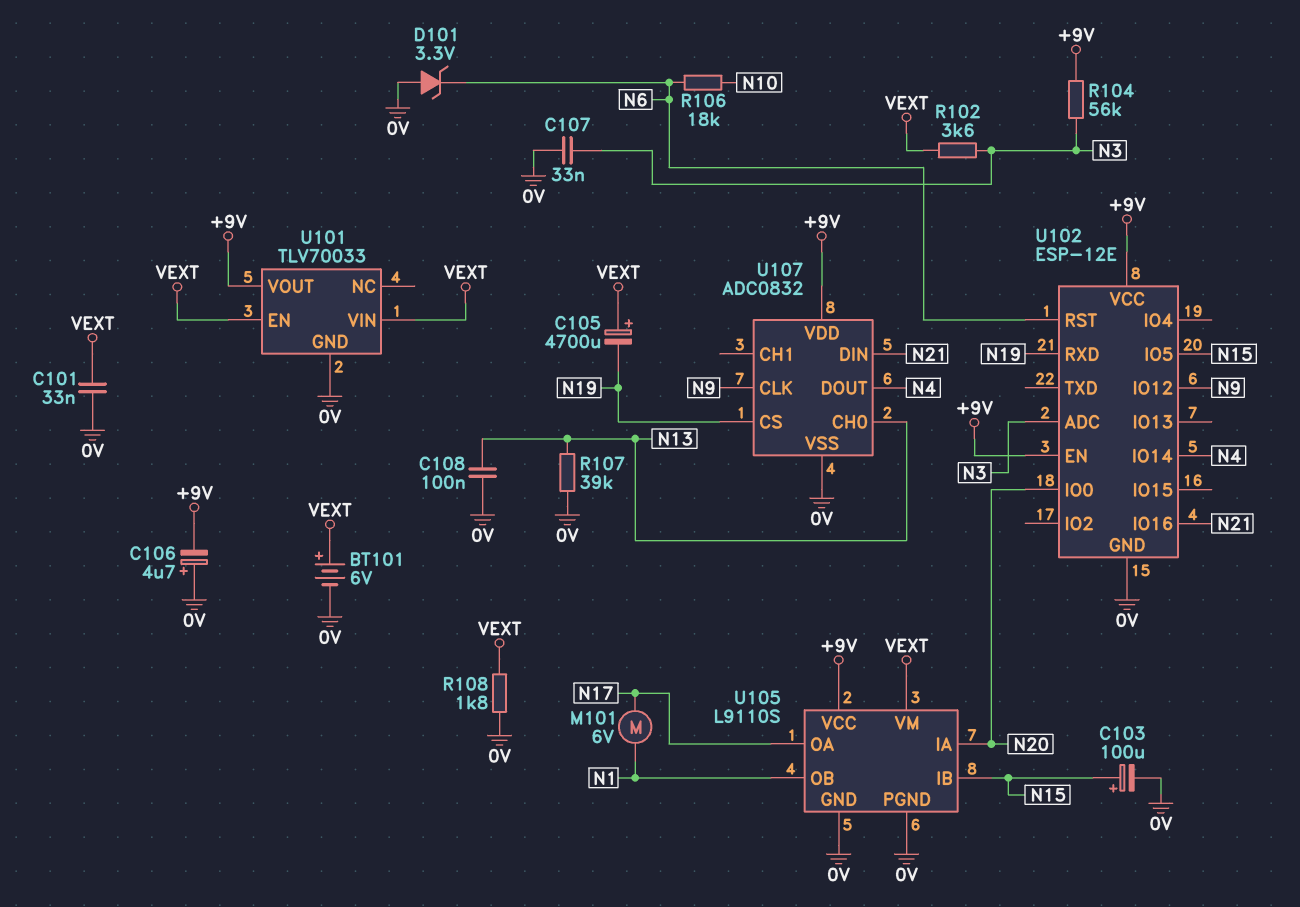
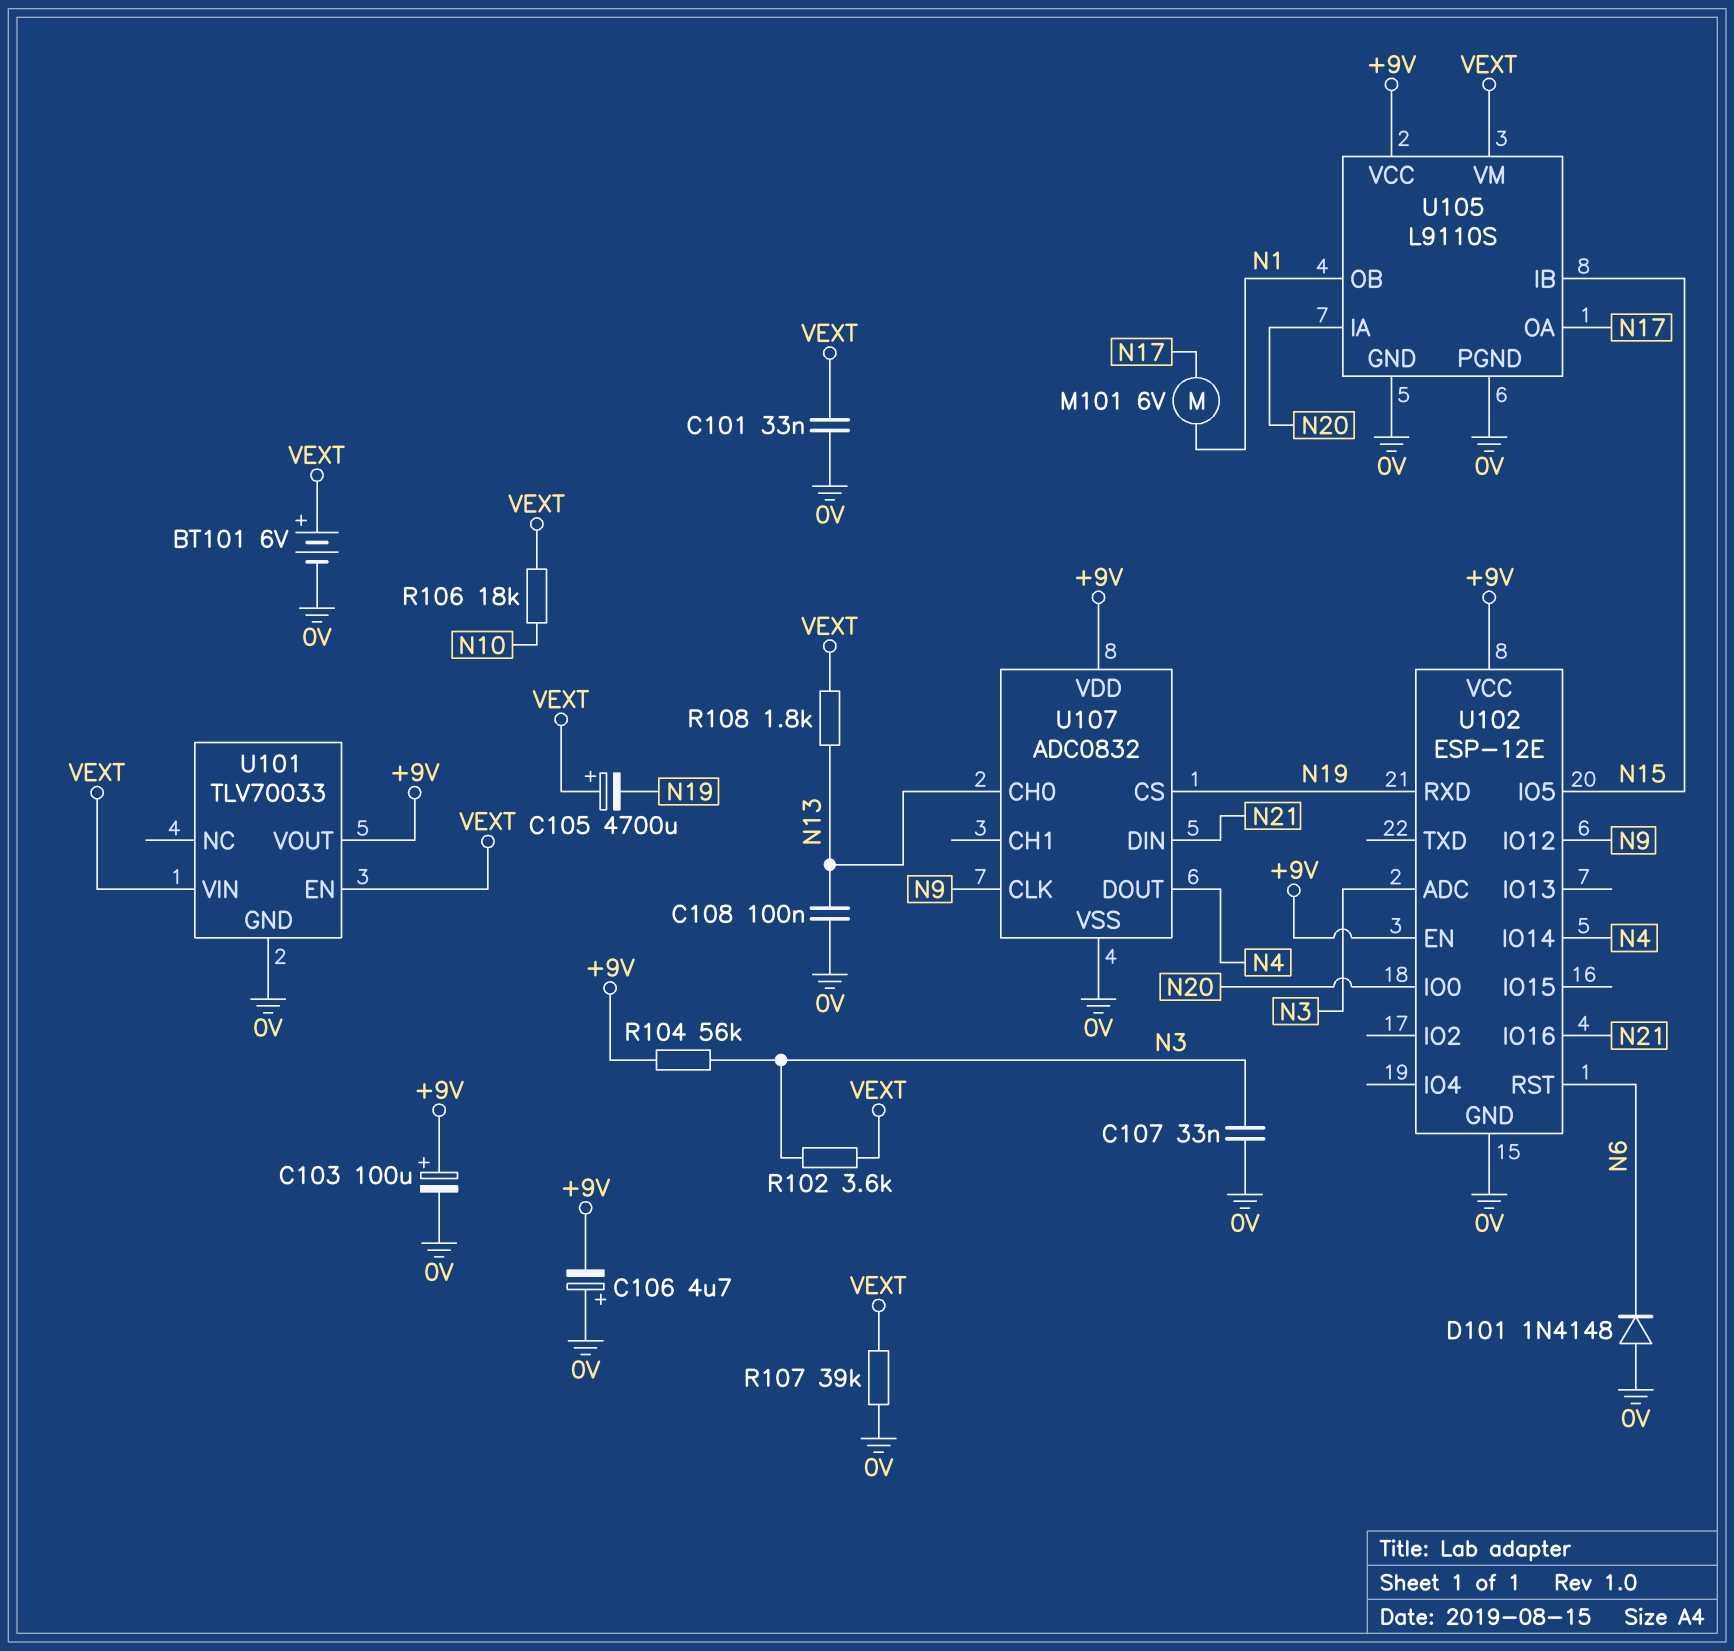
C103: 100uF (plus N15, minus 0V) -> 100uF (plus +9V, minus 0V)
D101: zener 3.3V (A 0V, K N6) -> diode 1N4148 (A 0V, K N6)
R106: 18k (N6, N10) -> 18k (N10, VEXT)
R107: 39k (0V, N13) -> 39k (0V, VEXT)
R108: 1.8k (0V, VEXT) -> 1.8k (N13, VEXT)

